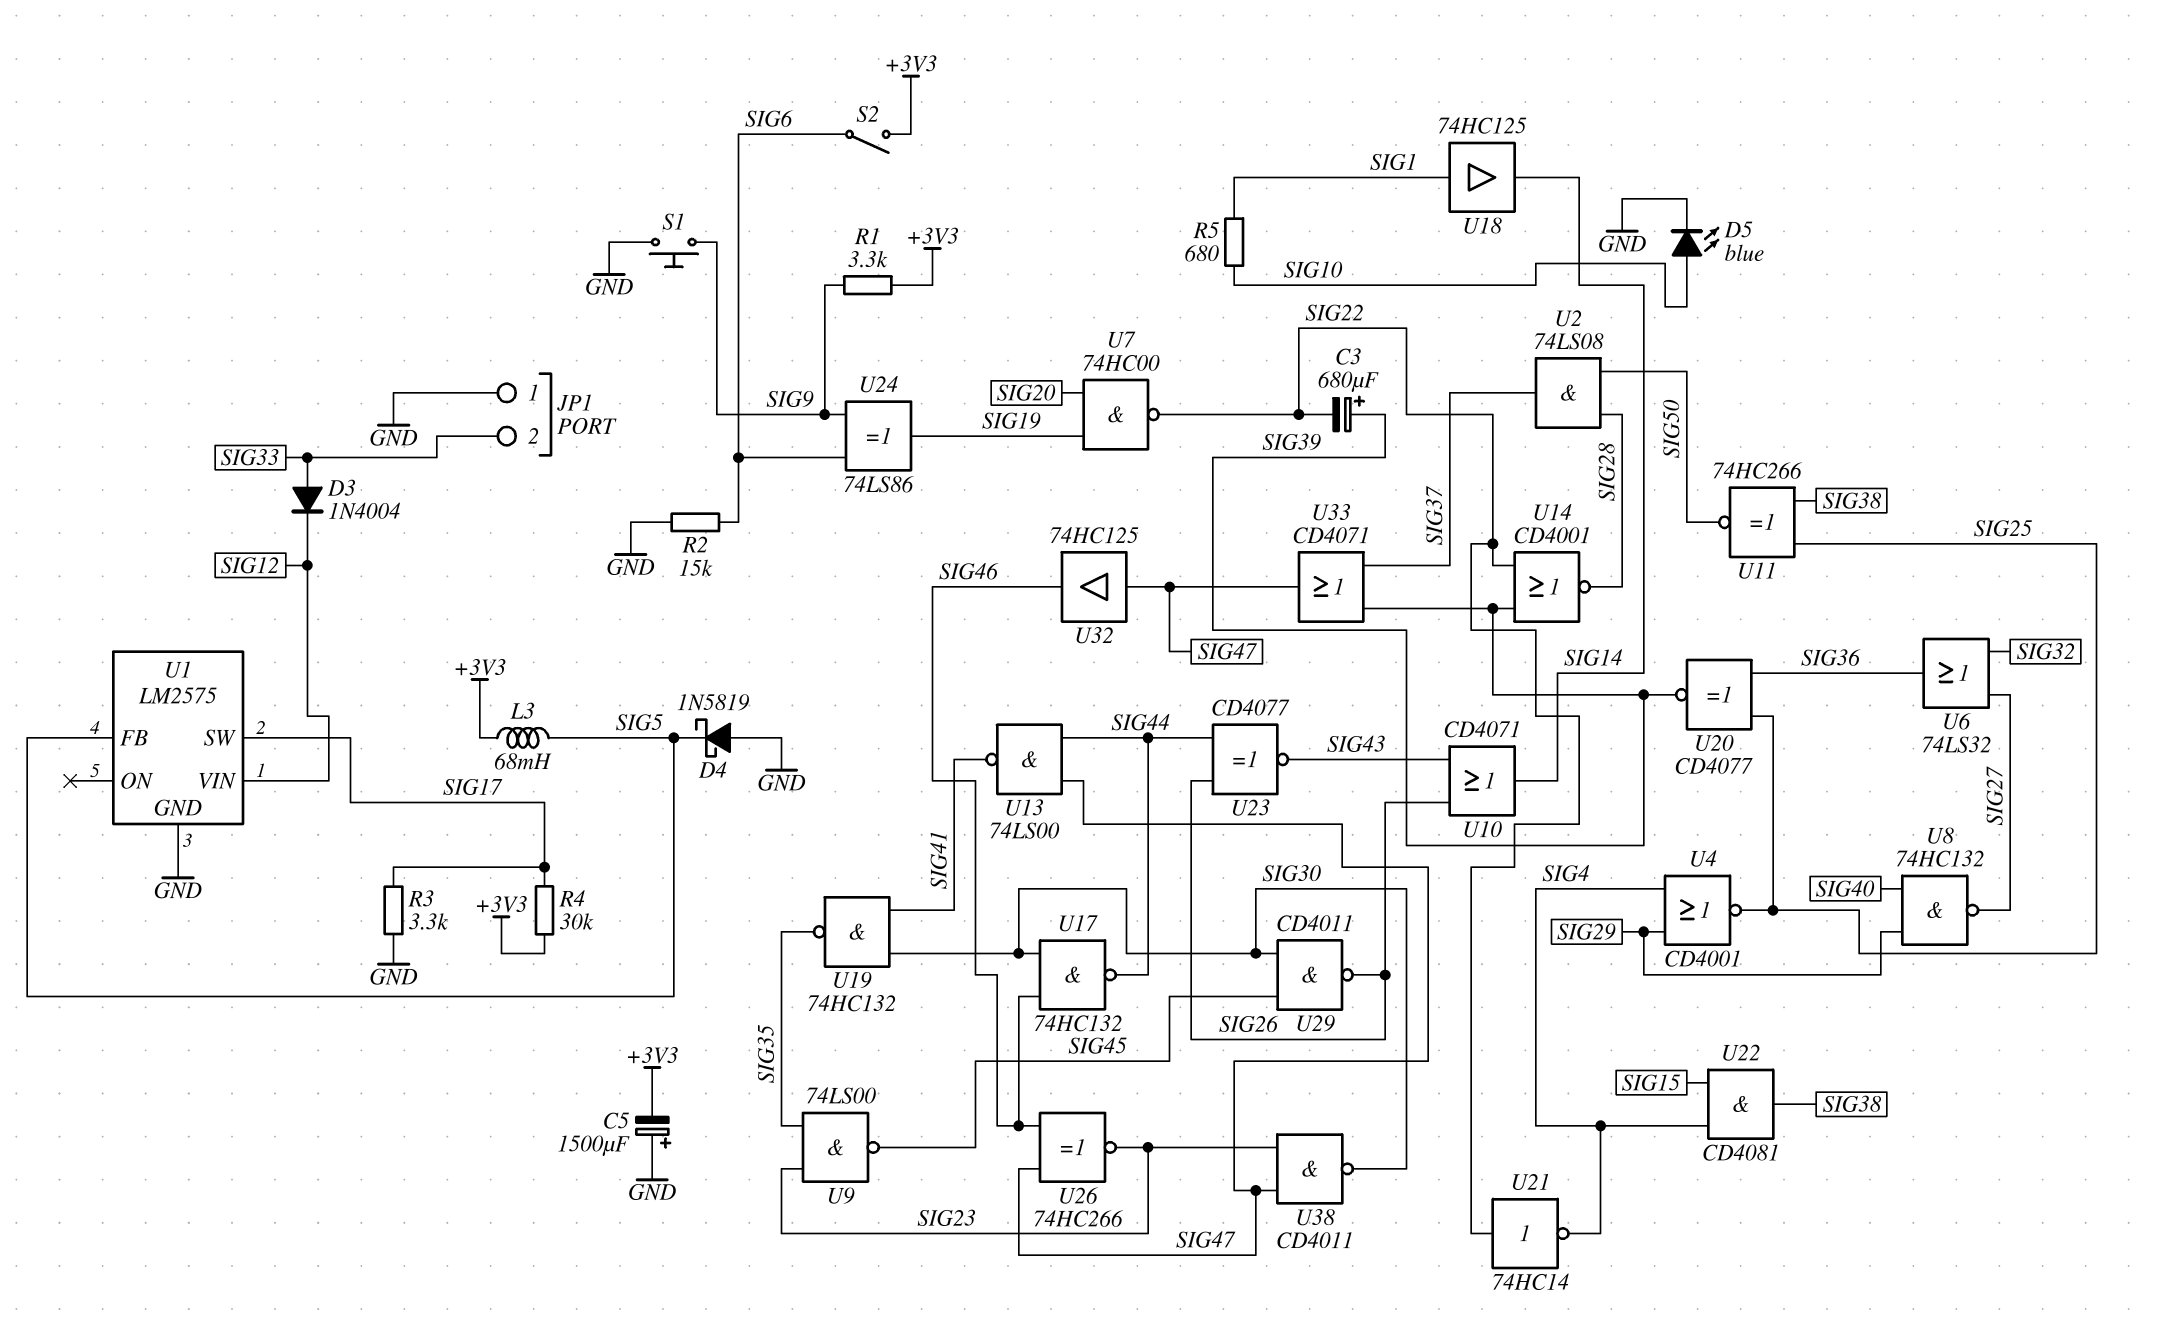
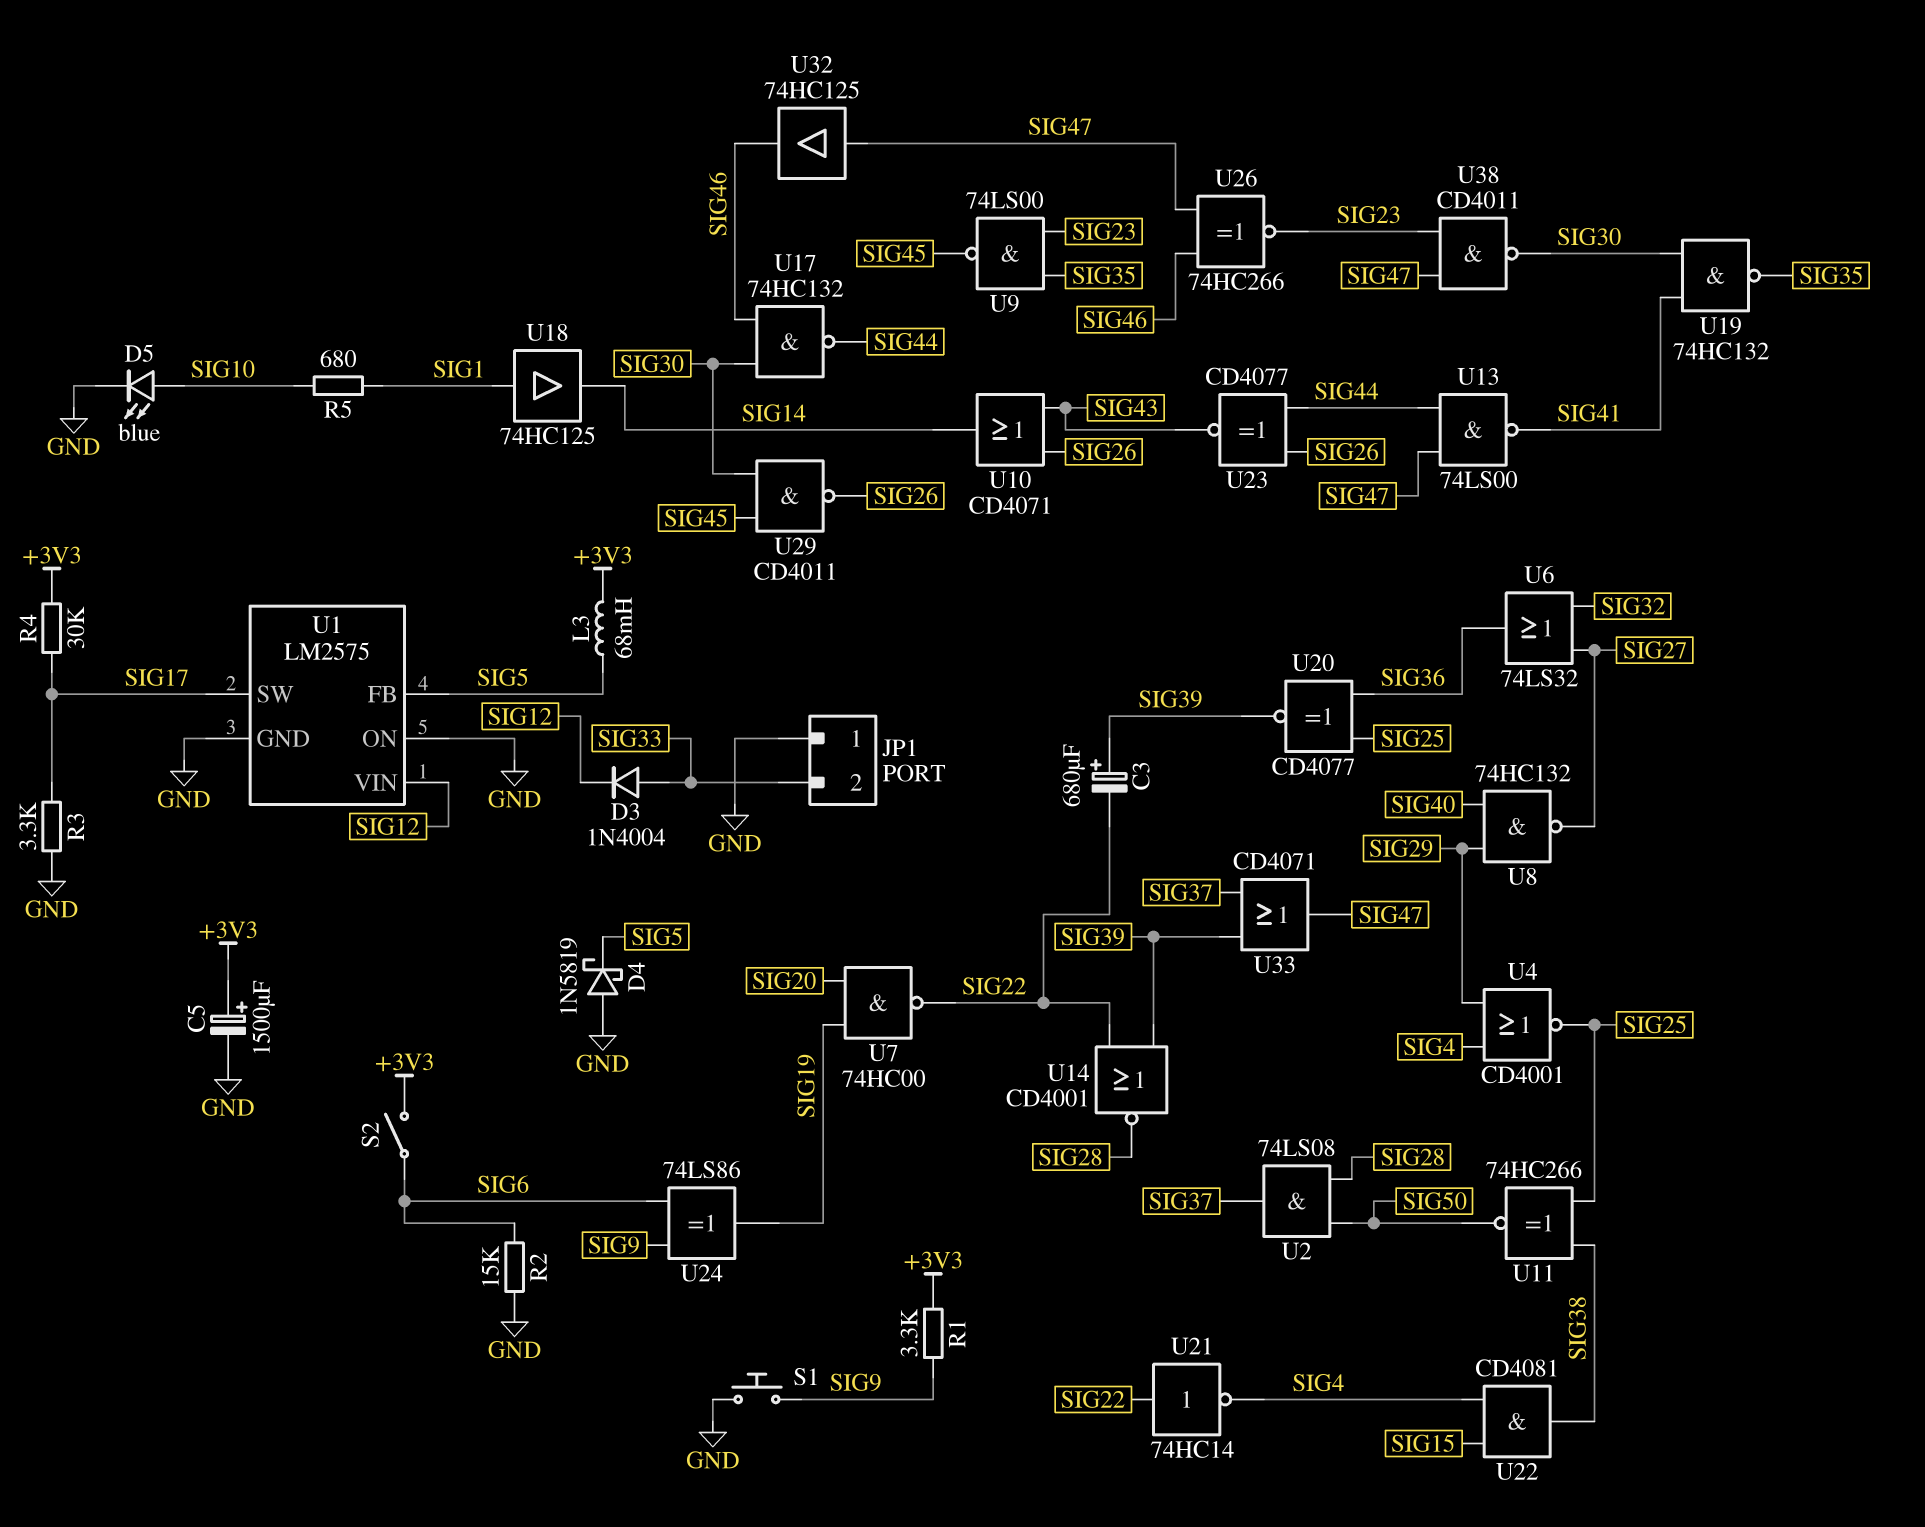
C5: 1500uF (plus GND, minus +3V3) -> 1500uF (plus +3V3, minus GND)
U1 pin ON: none -> GND

